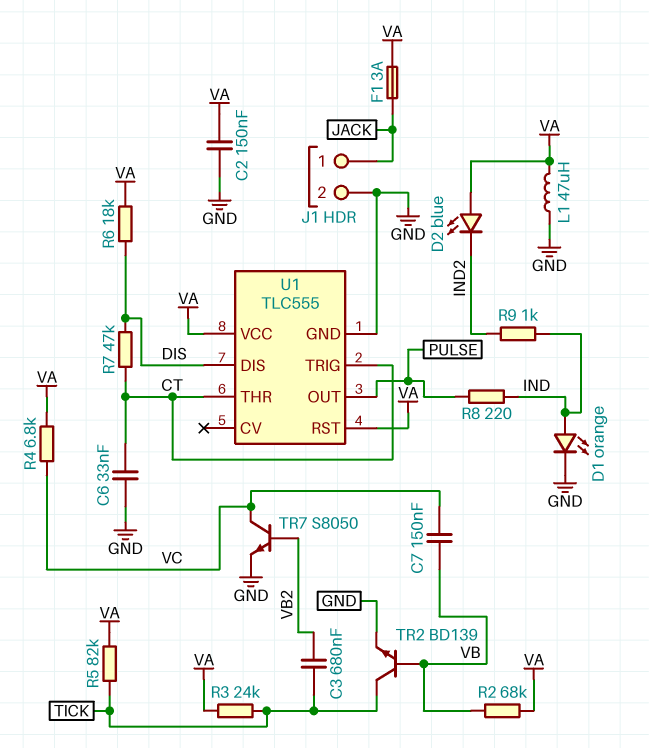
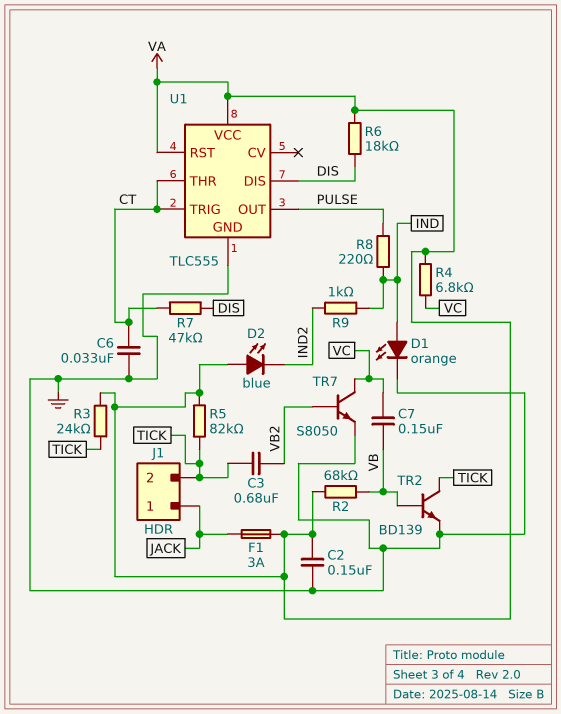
J1 pin 2: GND -> TICK
L1: 47uH (GND, VA) -> none

